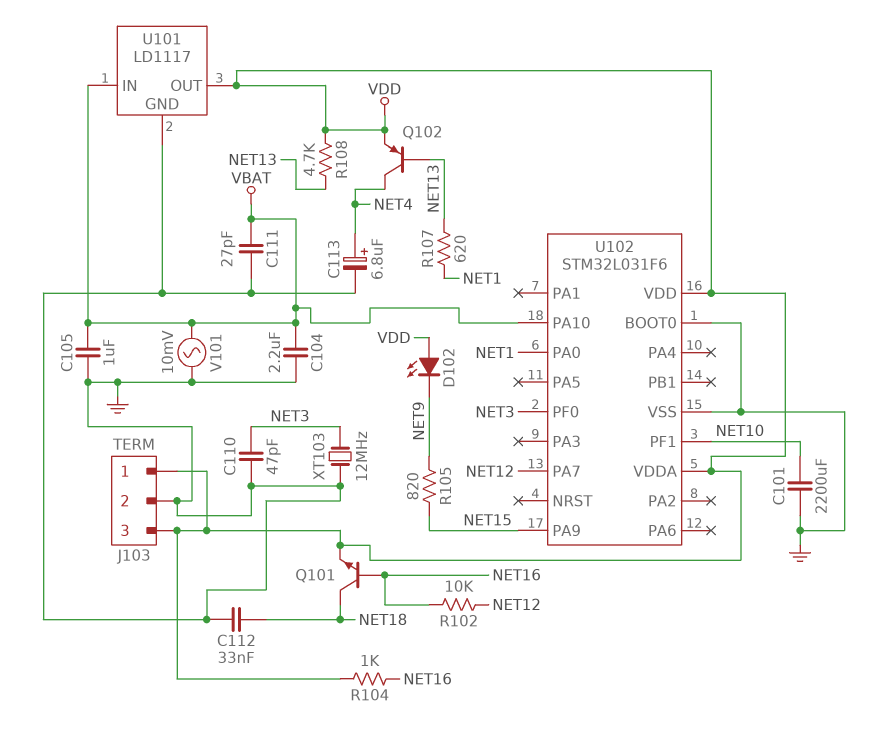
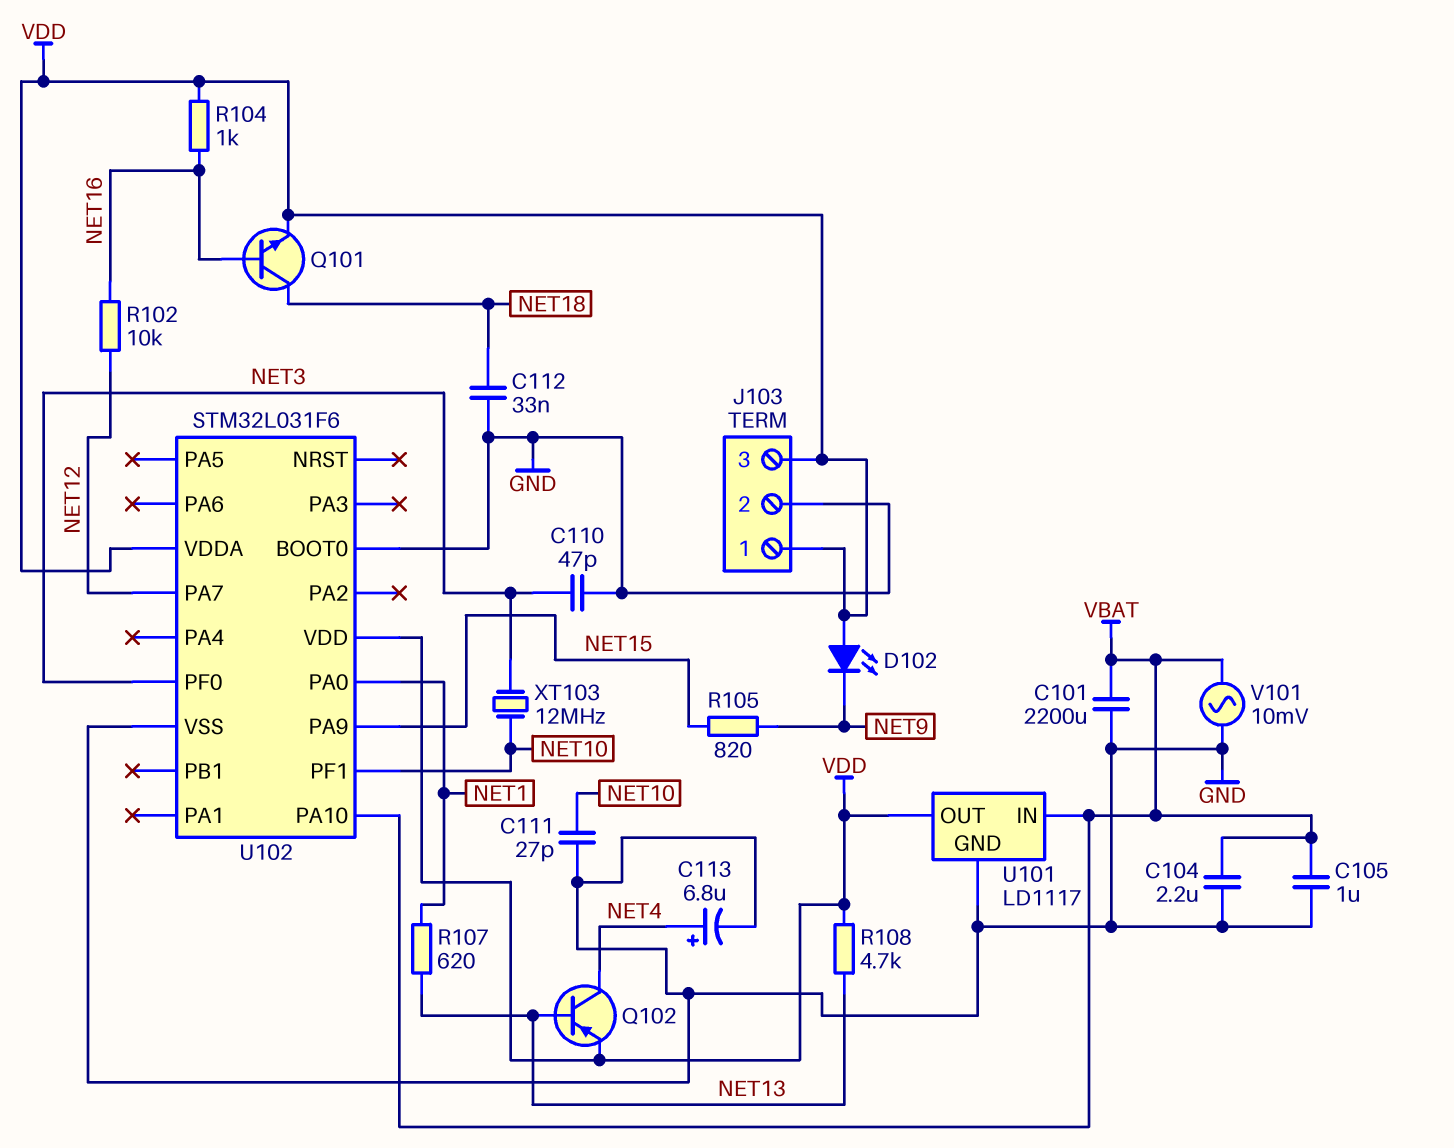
C101: 2200uF (GND, NET10) -> 2200uF (GND, VBAT)
C111: 27pF (GND, VBAT) -> 27pF (GND, NET10)
XT103: 12MHz (GND, NET3) -> 12MHz (NET3, NET10)

